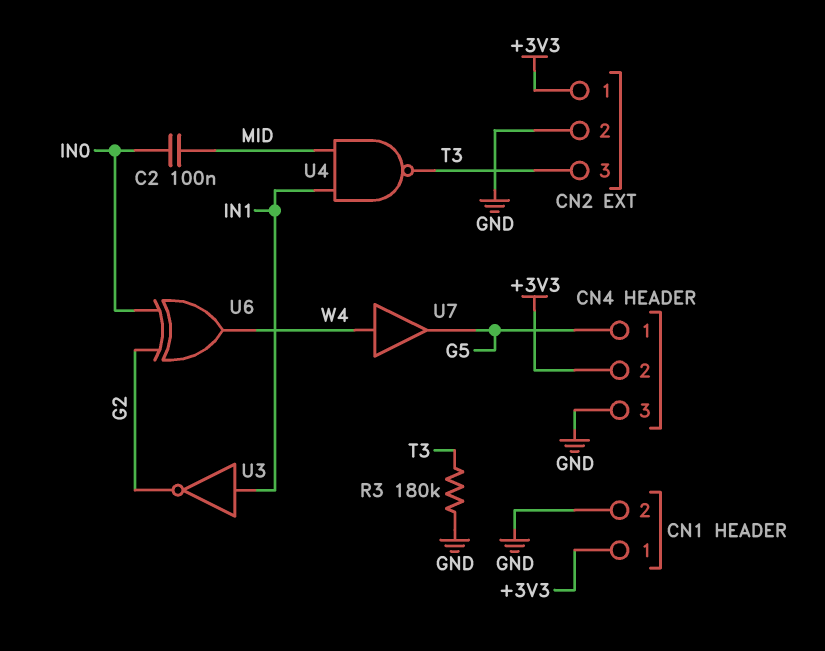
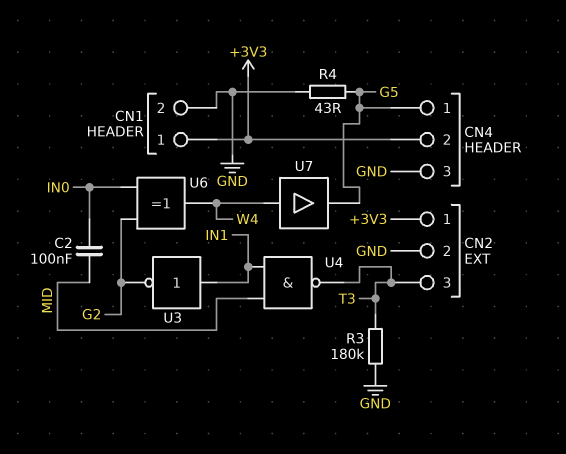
R4: none -> 43 (G5, GND)

